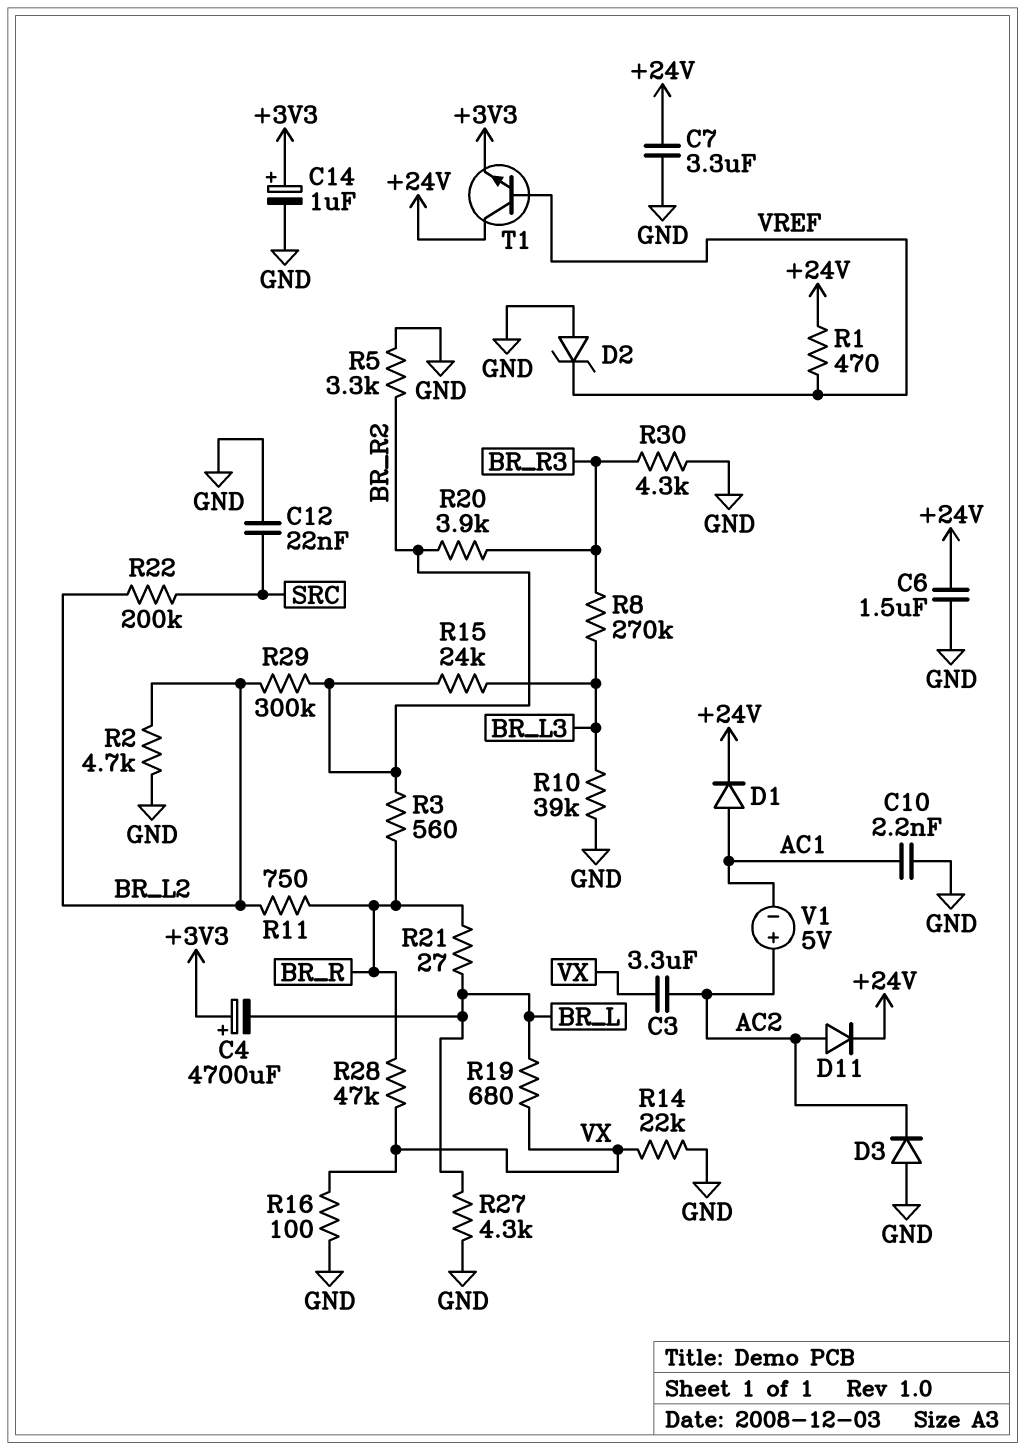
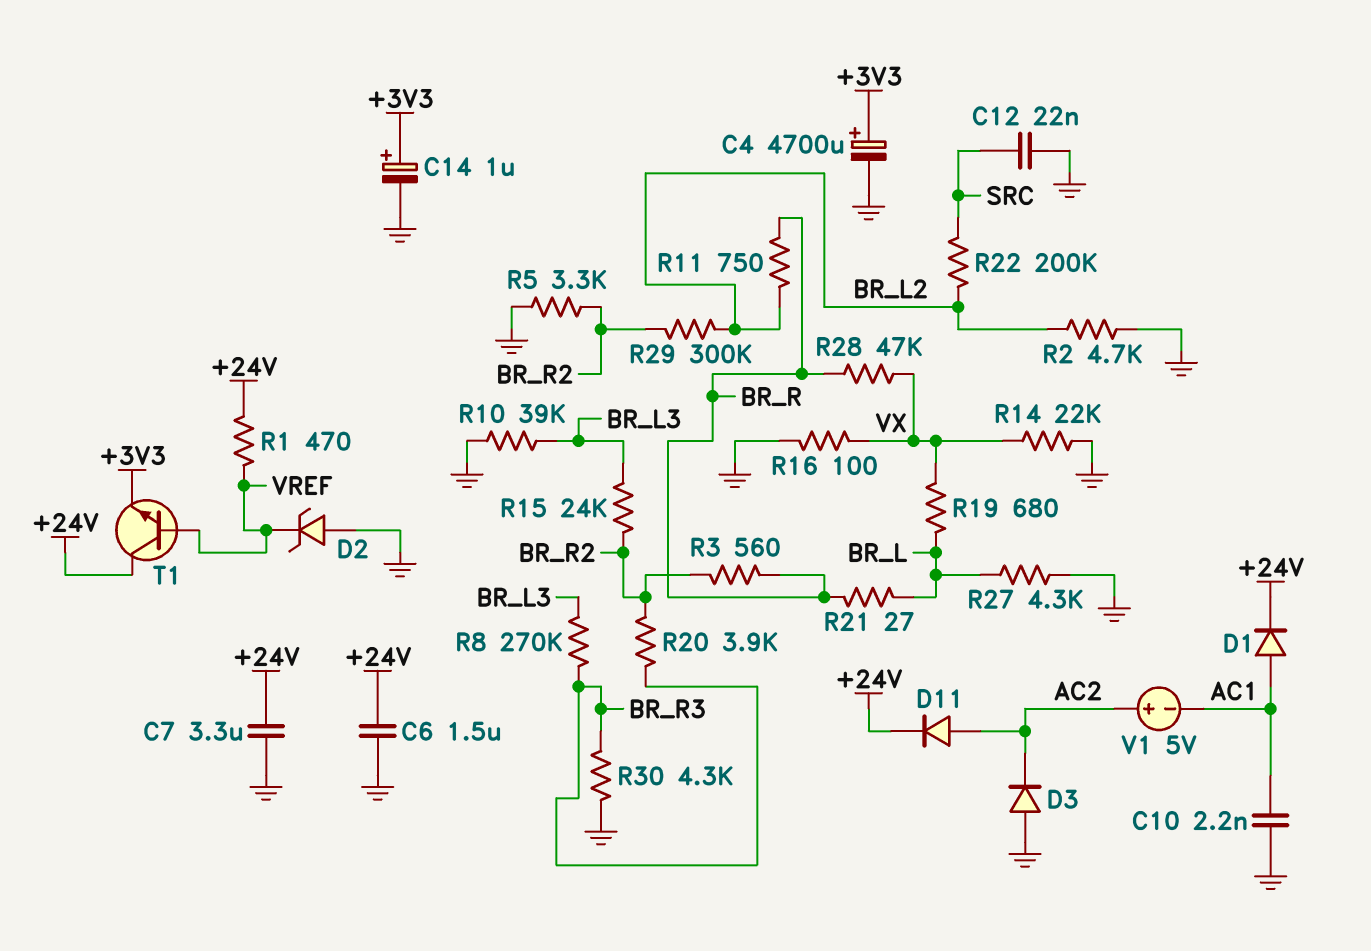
C3: 3.3uF (AC2, VX) -> none
C4: 4700uF (plus +3V3, minus BR_L) -> 4700uF (plus +3V3, minus GND)

